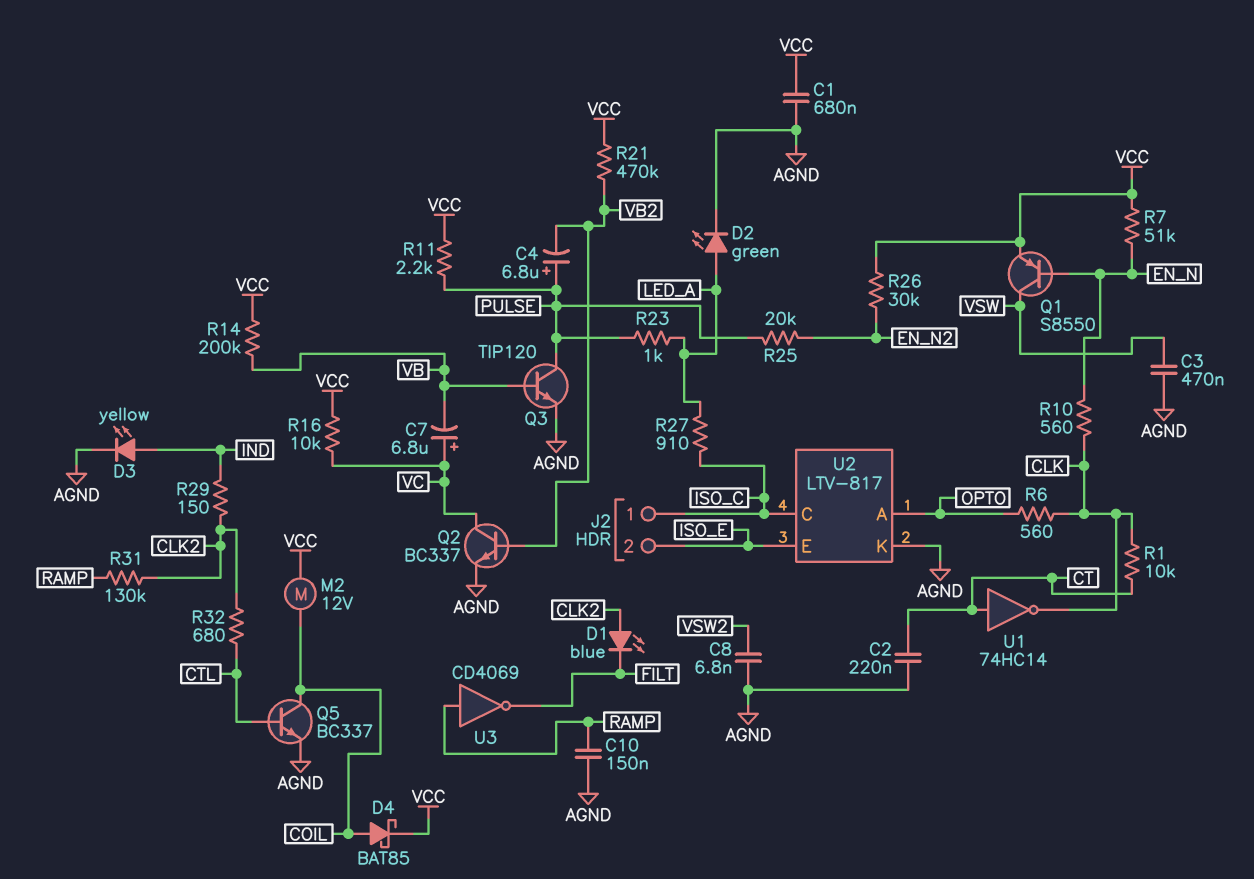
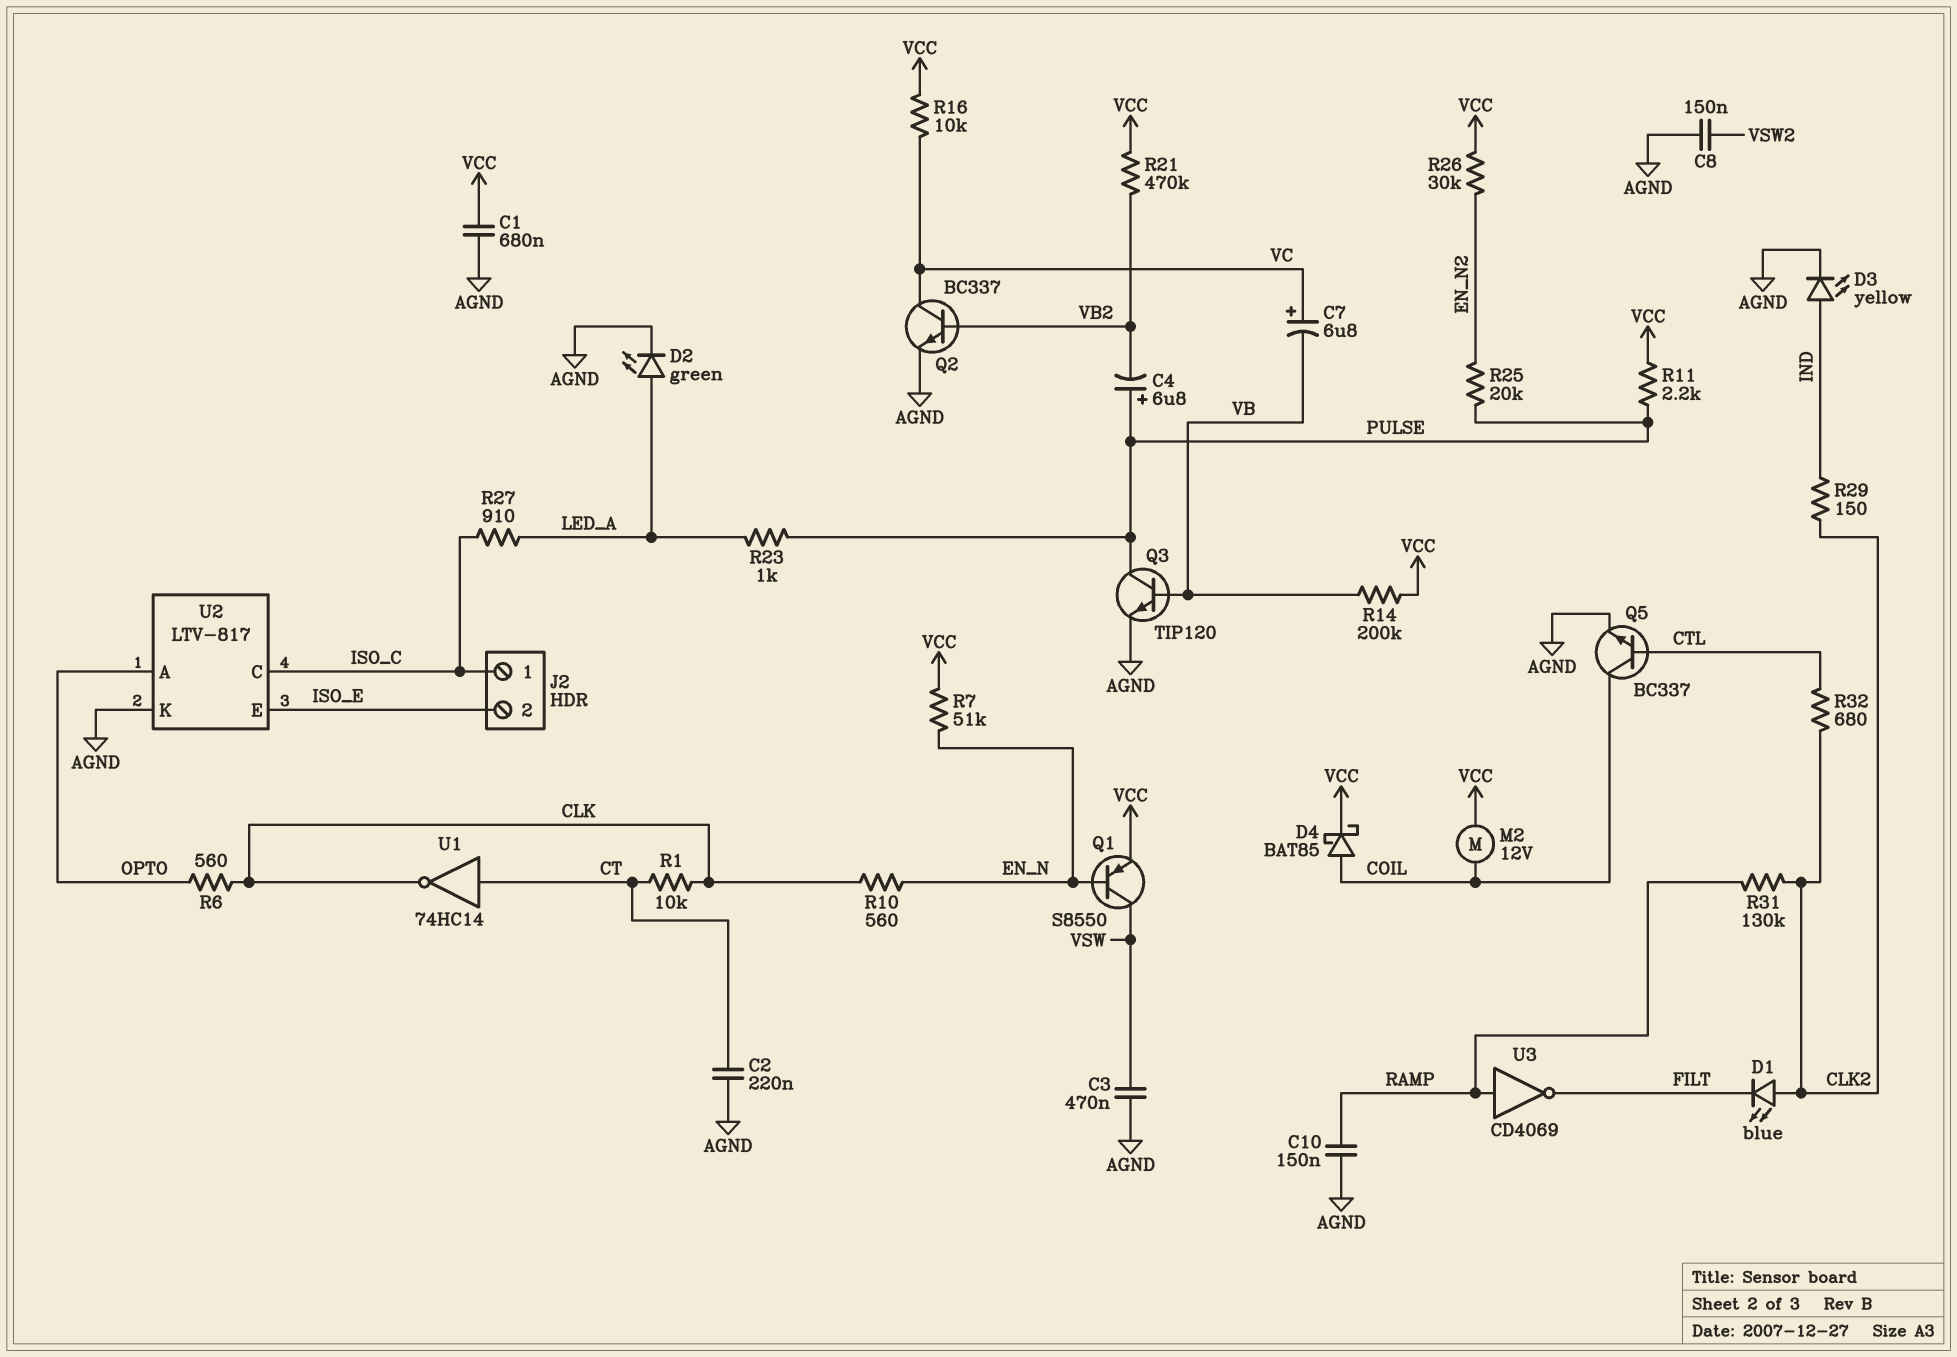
C8: 6.8nF (AGND, VSW2) -> 150nF (AGND, VSW2)

